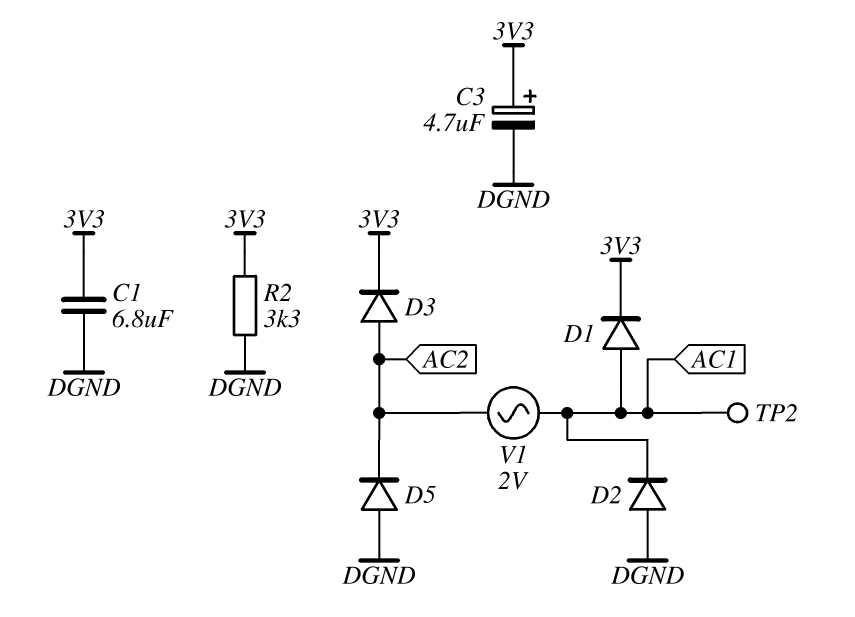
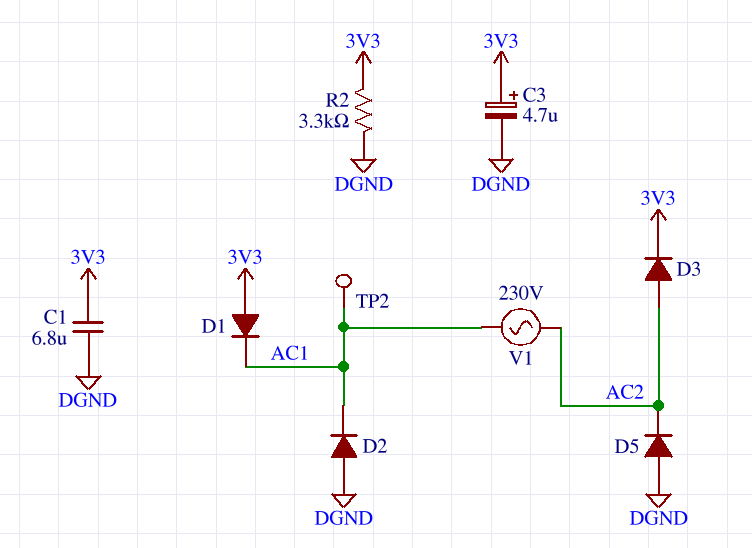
D1: diode (A AC1, K 3V3) -> diode (A 3V3, K AC1)
V1: AC 2V (AC1, AC2) -> AC 230V (AC1, AC2)

